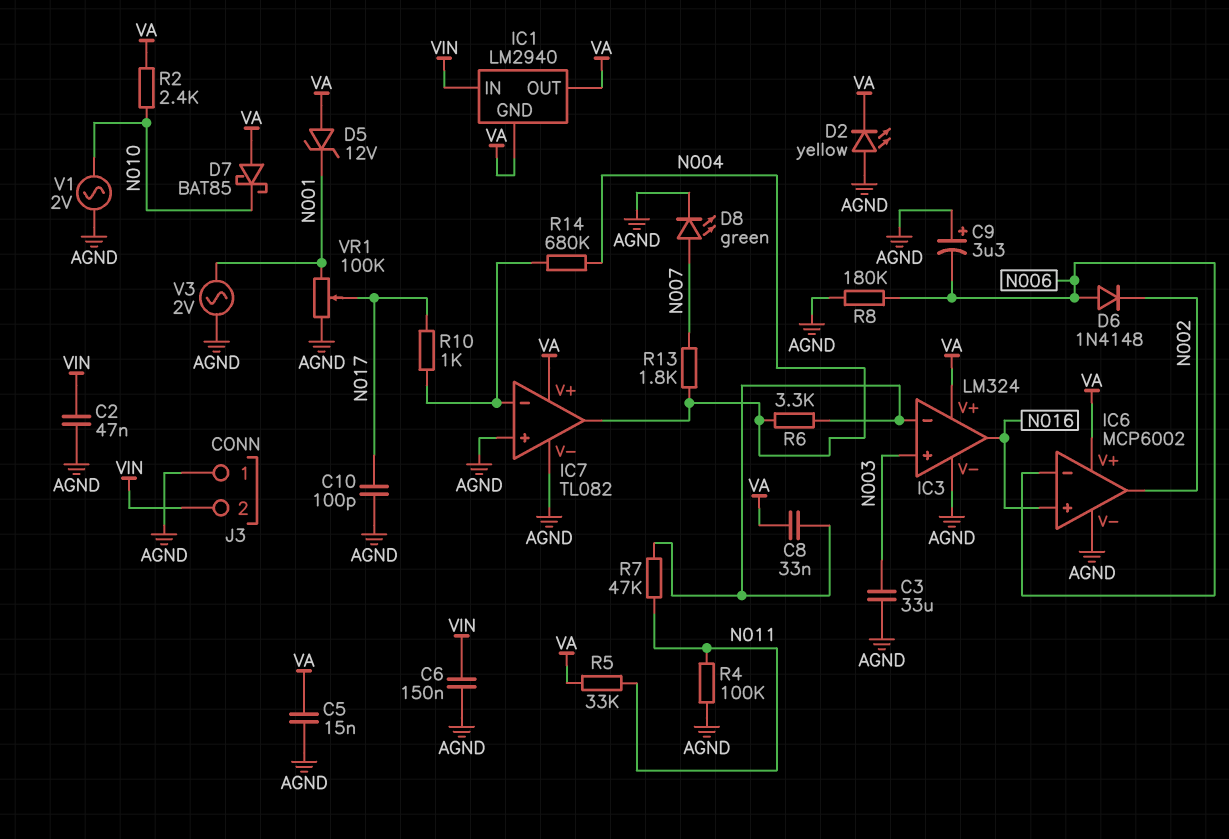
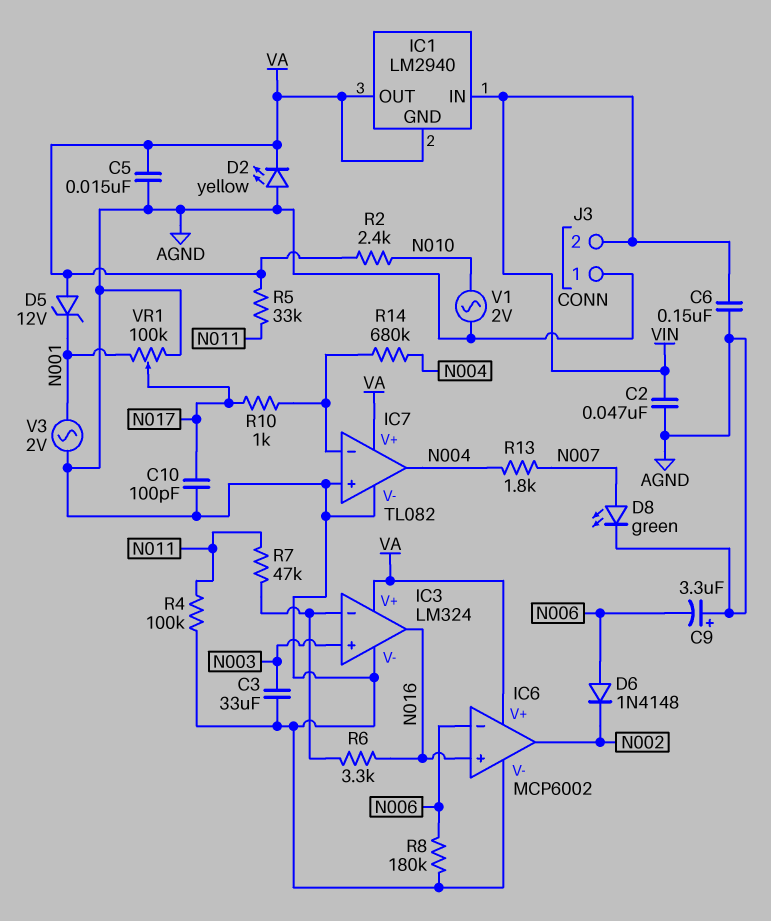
C8: 33nF (IC3/in-, VA) -> none
D7: schottky BAT85 (A VA, K N010) -> none
R6: 3.3k (IC3/in-, N004) -> 3.3k (IC3/in-, N016)

